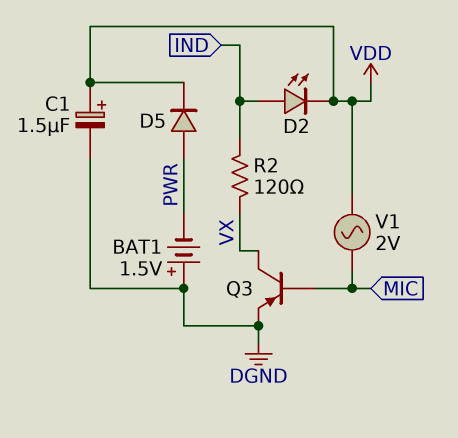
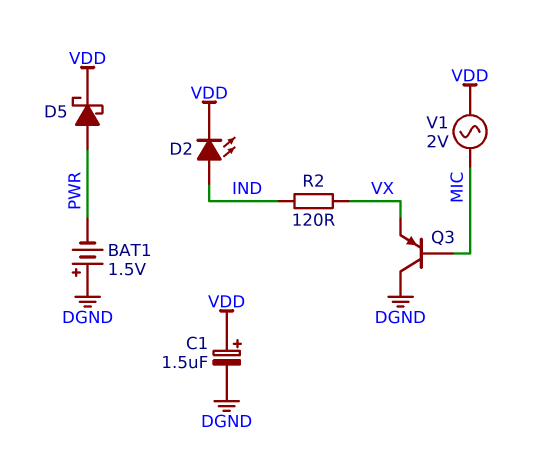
D5: diode (A PWR, K VDD) -> schottky (A PWR, K VDD)
Q3: PNP (B MIC, C VX, E DGND) -> PNP (B MIC, C DGND, E VX)

